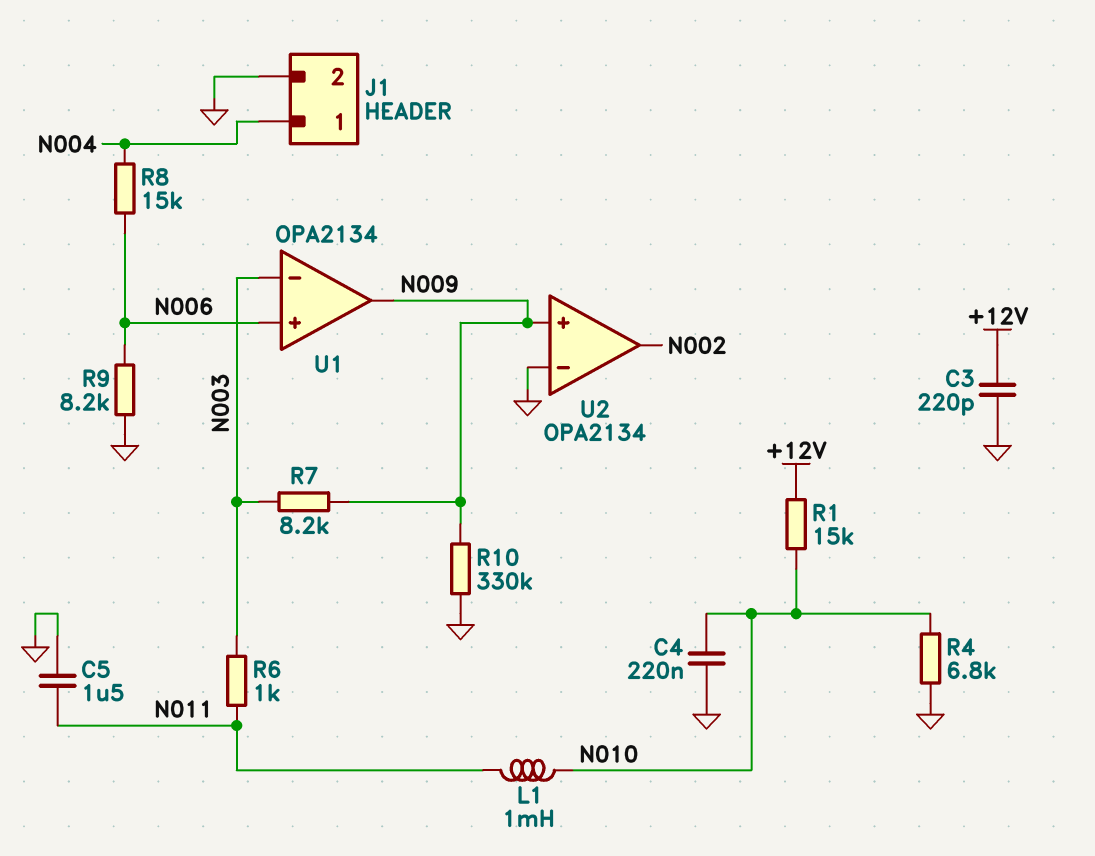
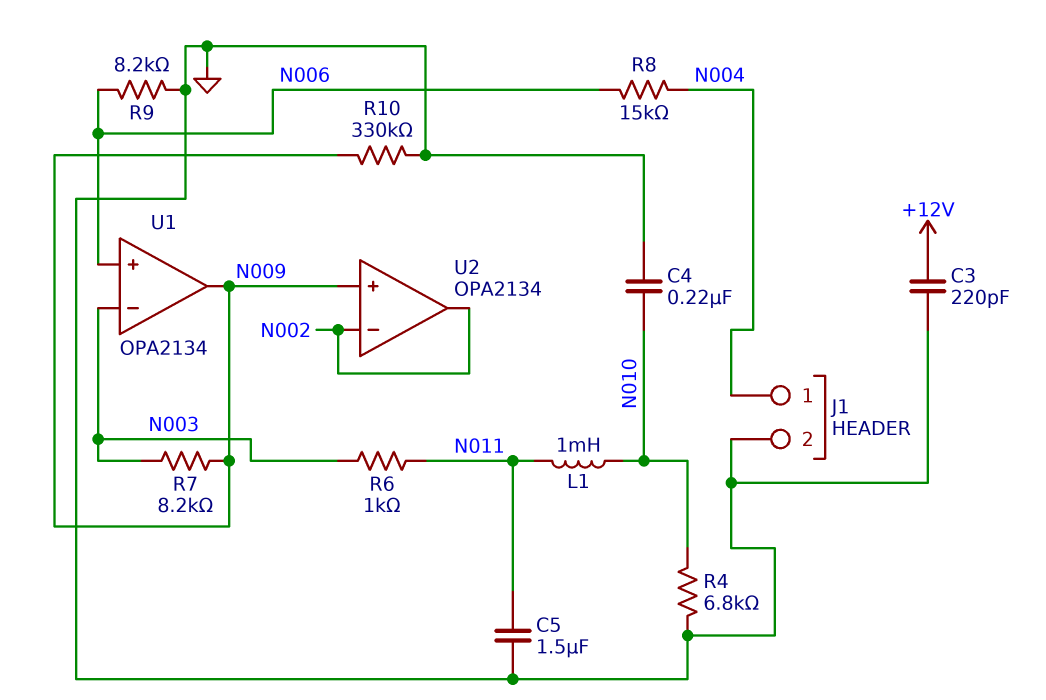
R1: 15k (+12V, N010) -> none
U2 pin in-: GND -> N002

